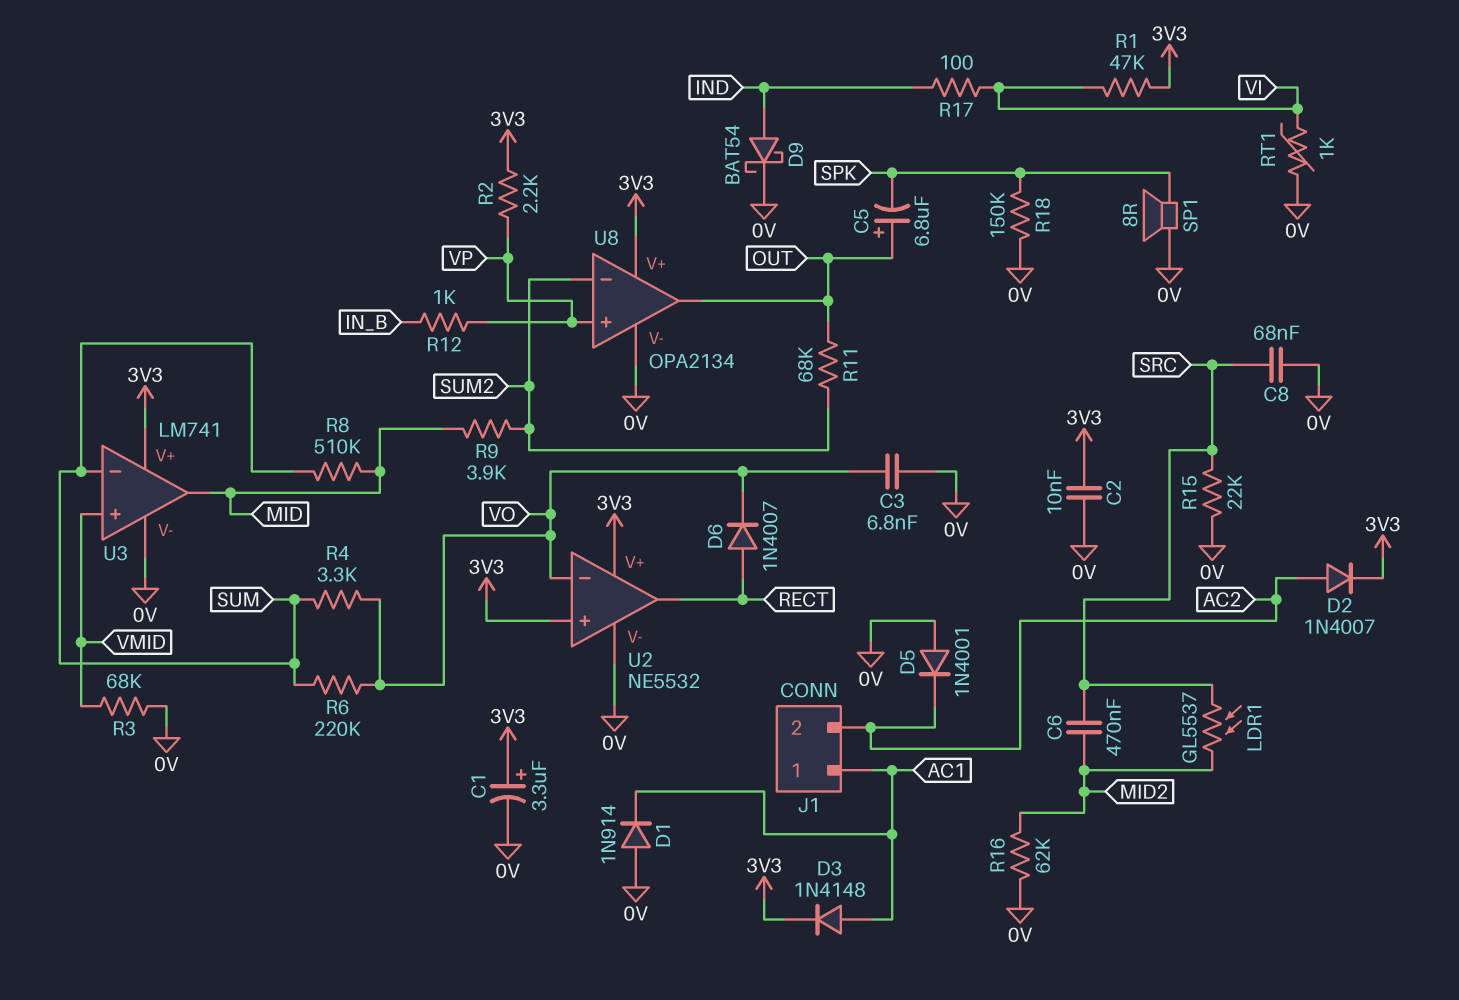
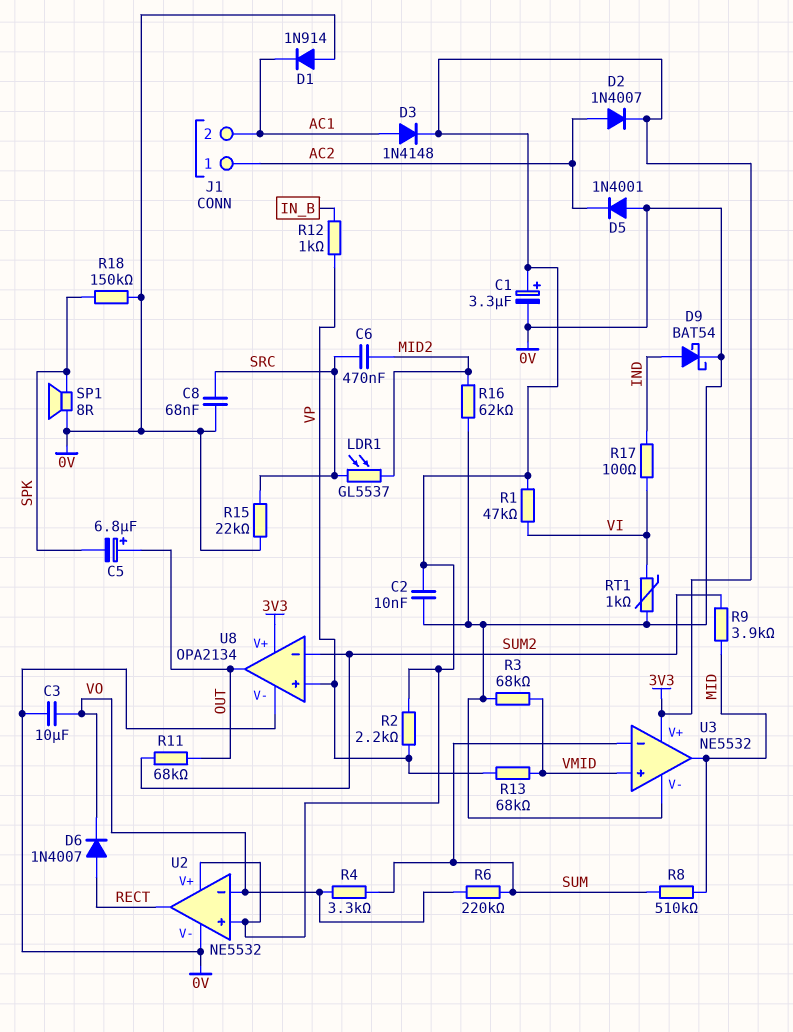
C3: 6.8nF (0V, VO) -> 10uF (0V, VO)
J1 pin 1: AC1 -> AC2
J1 pin 2: AC2 -> AC1
R13: none -> 68k (VMID, VP)
U3: LM741 -> NE5532

